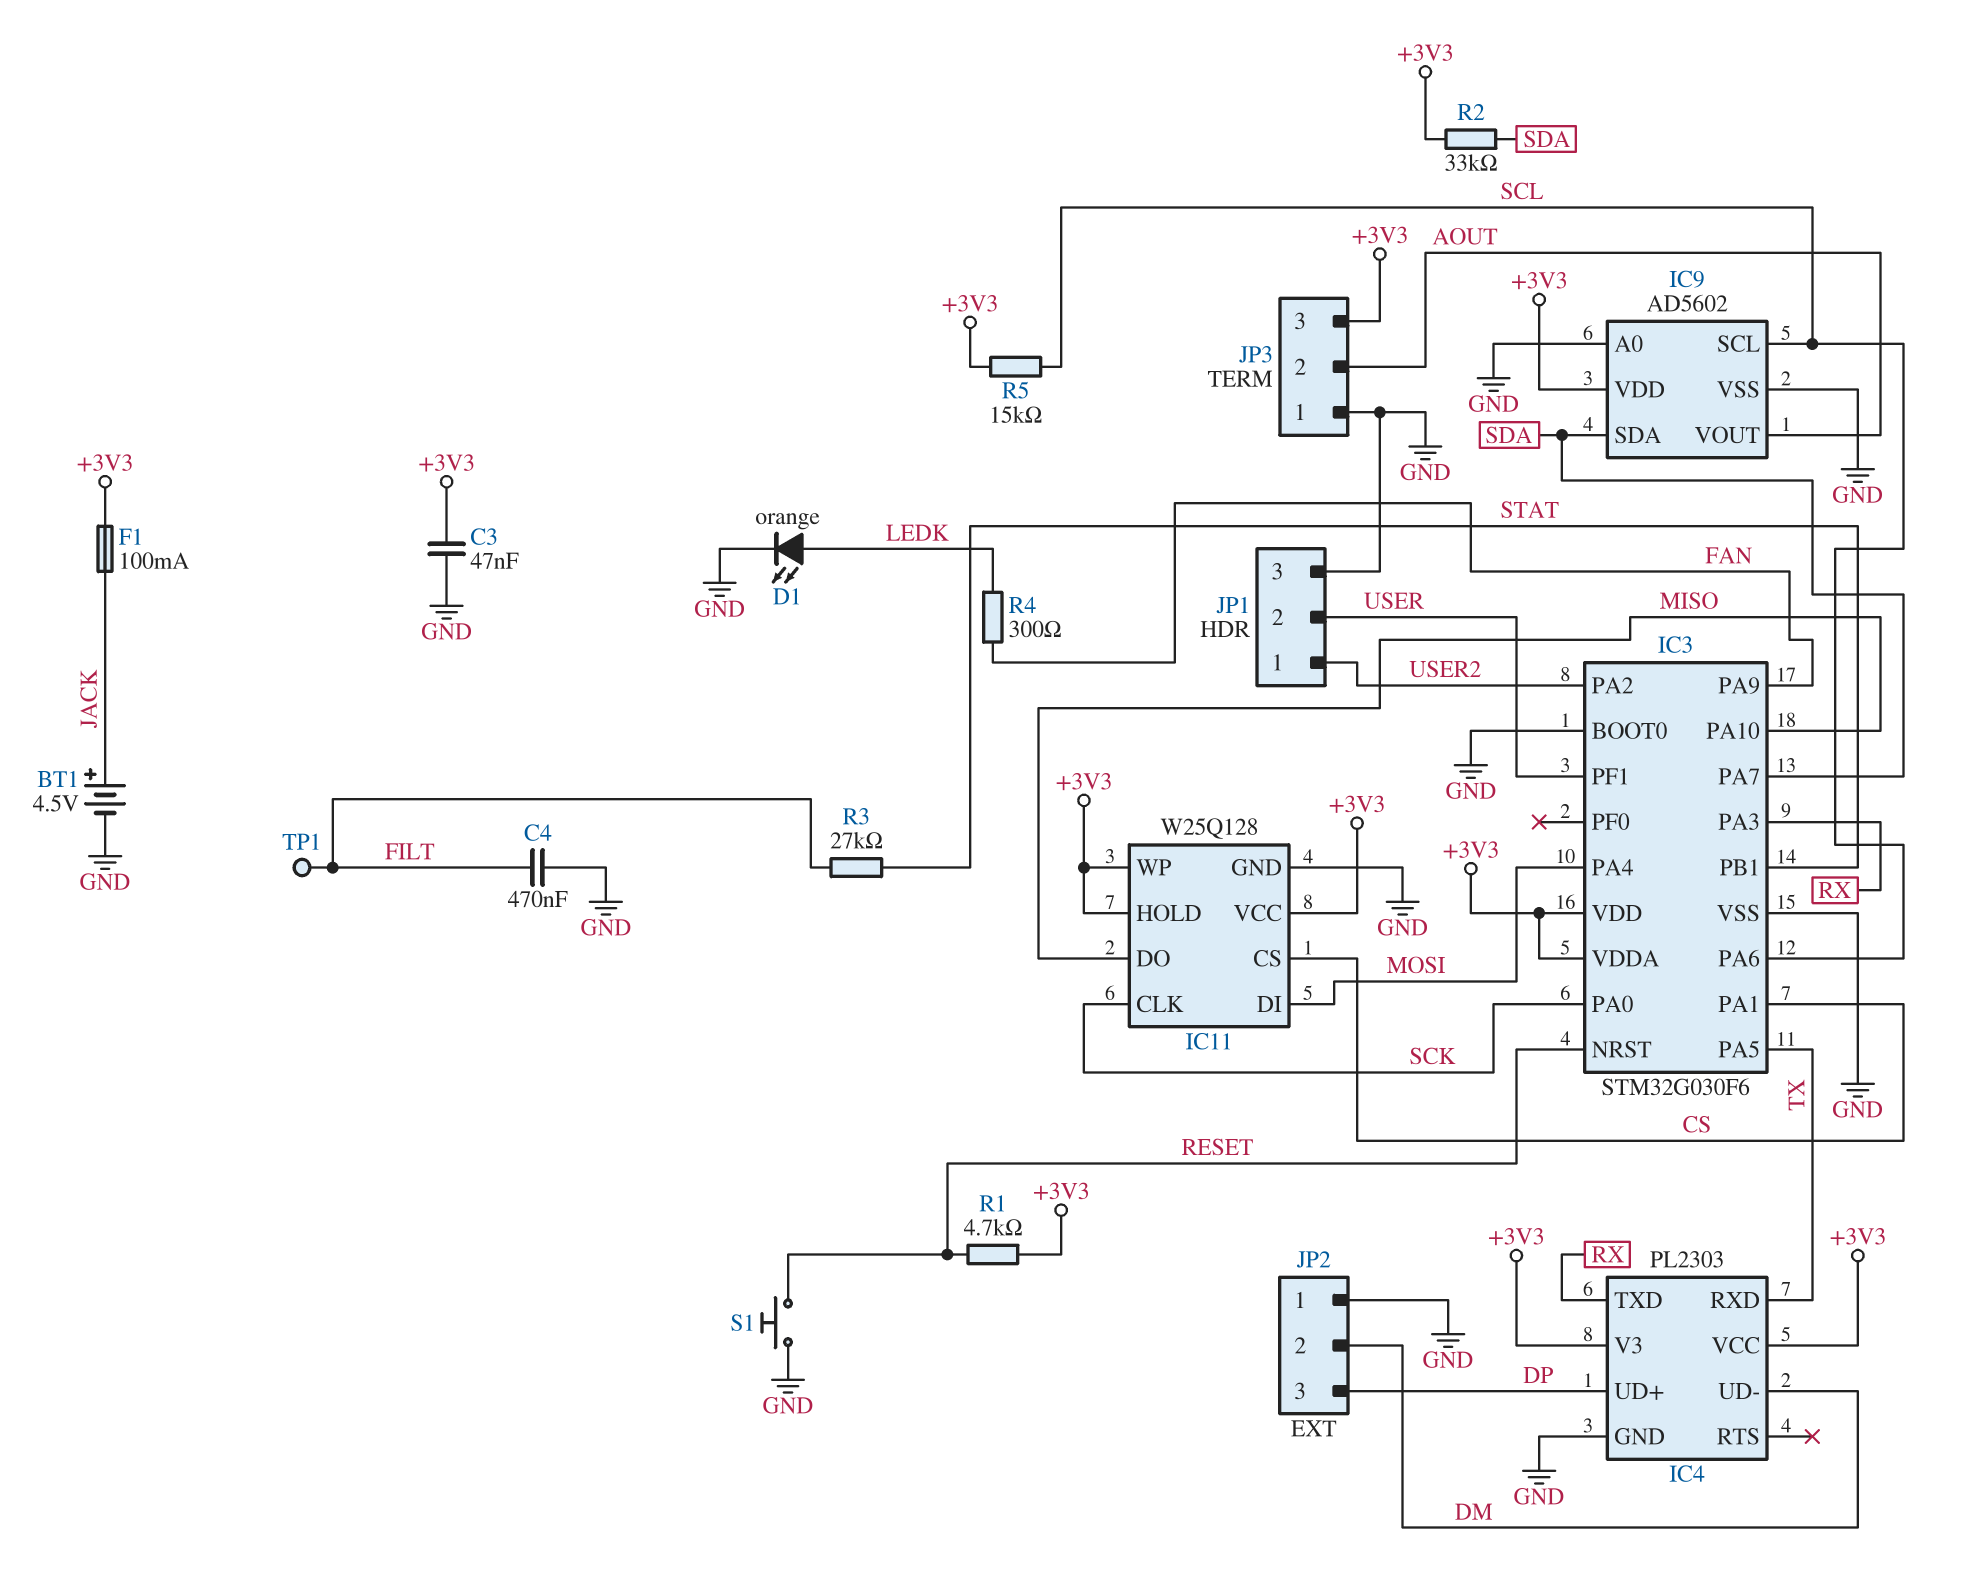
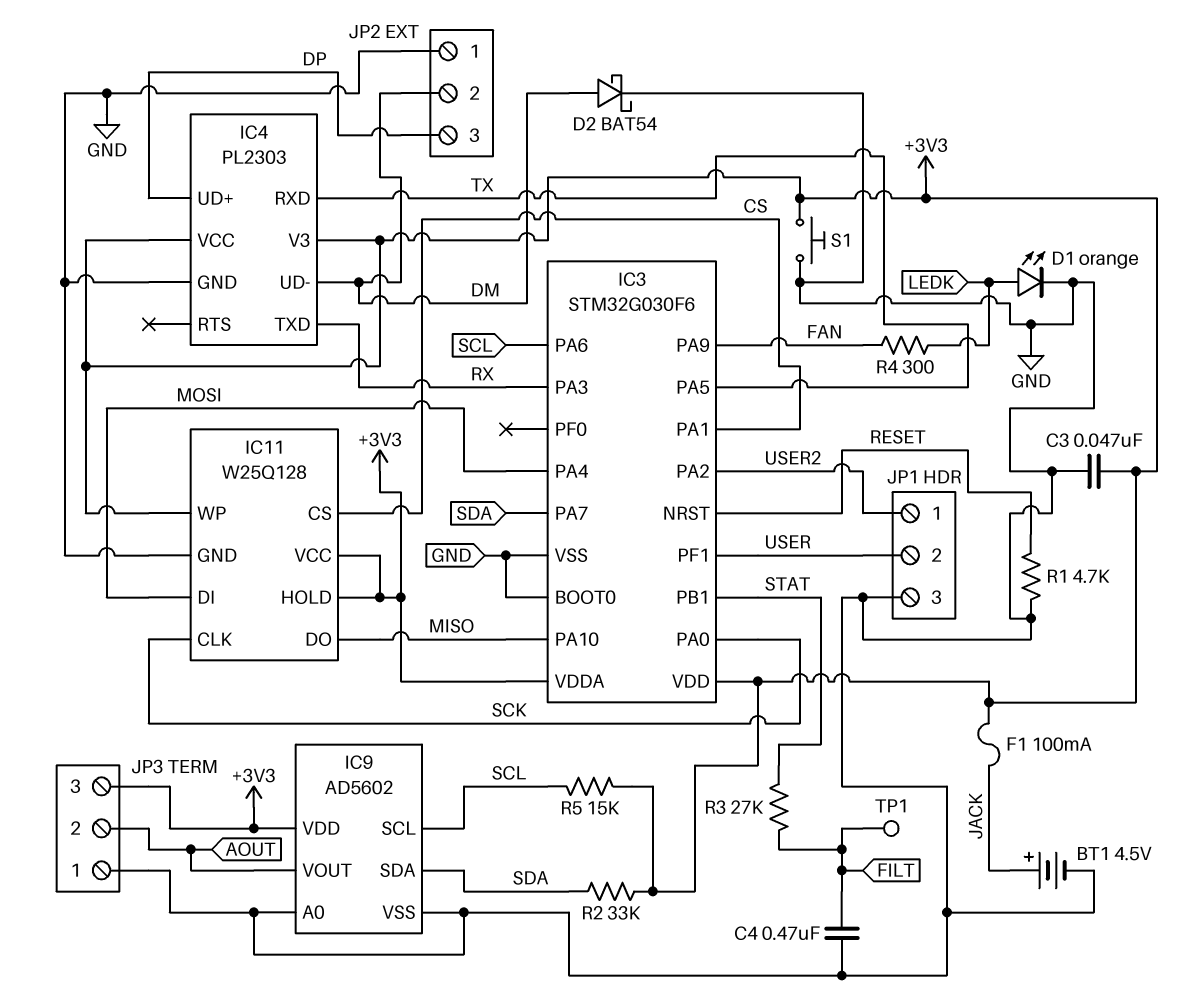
D2: none -> schottky BAT54 (A DM, K GND)
R1: 4.7k (+3V3, RESET) -> 4.7k (GND, RESET)
S1: button (GND, RESET) -> button (+3V3, GND)

